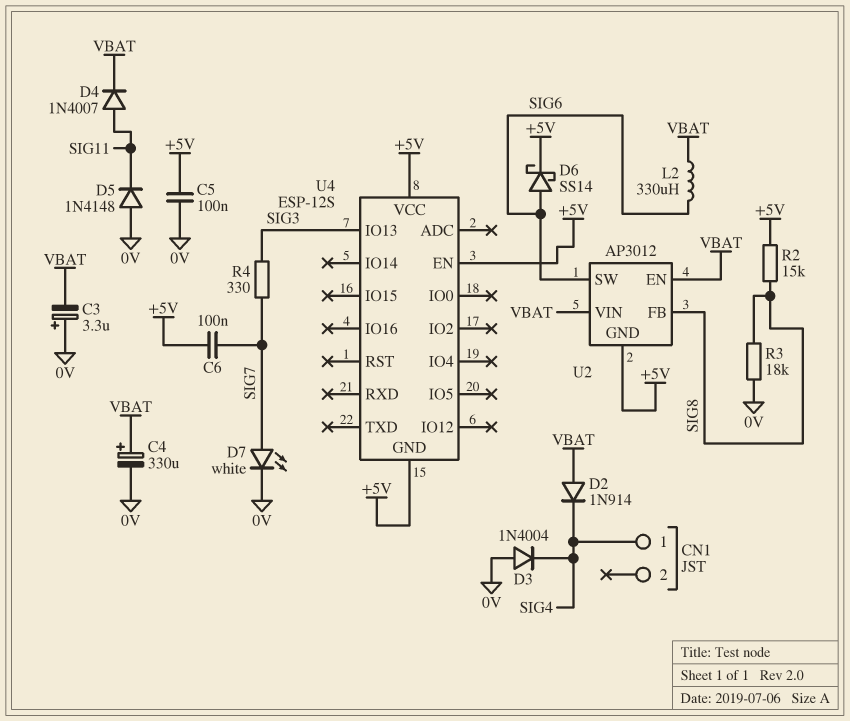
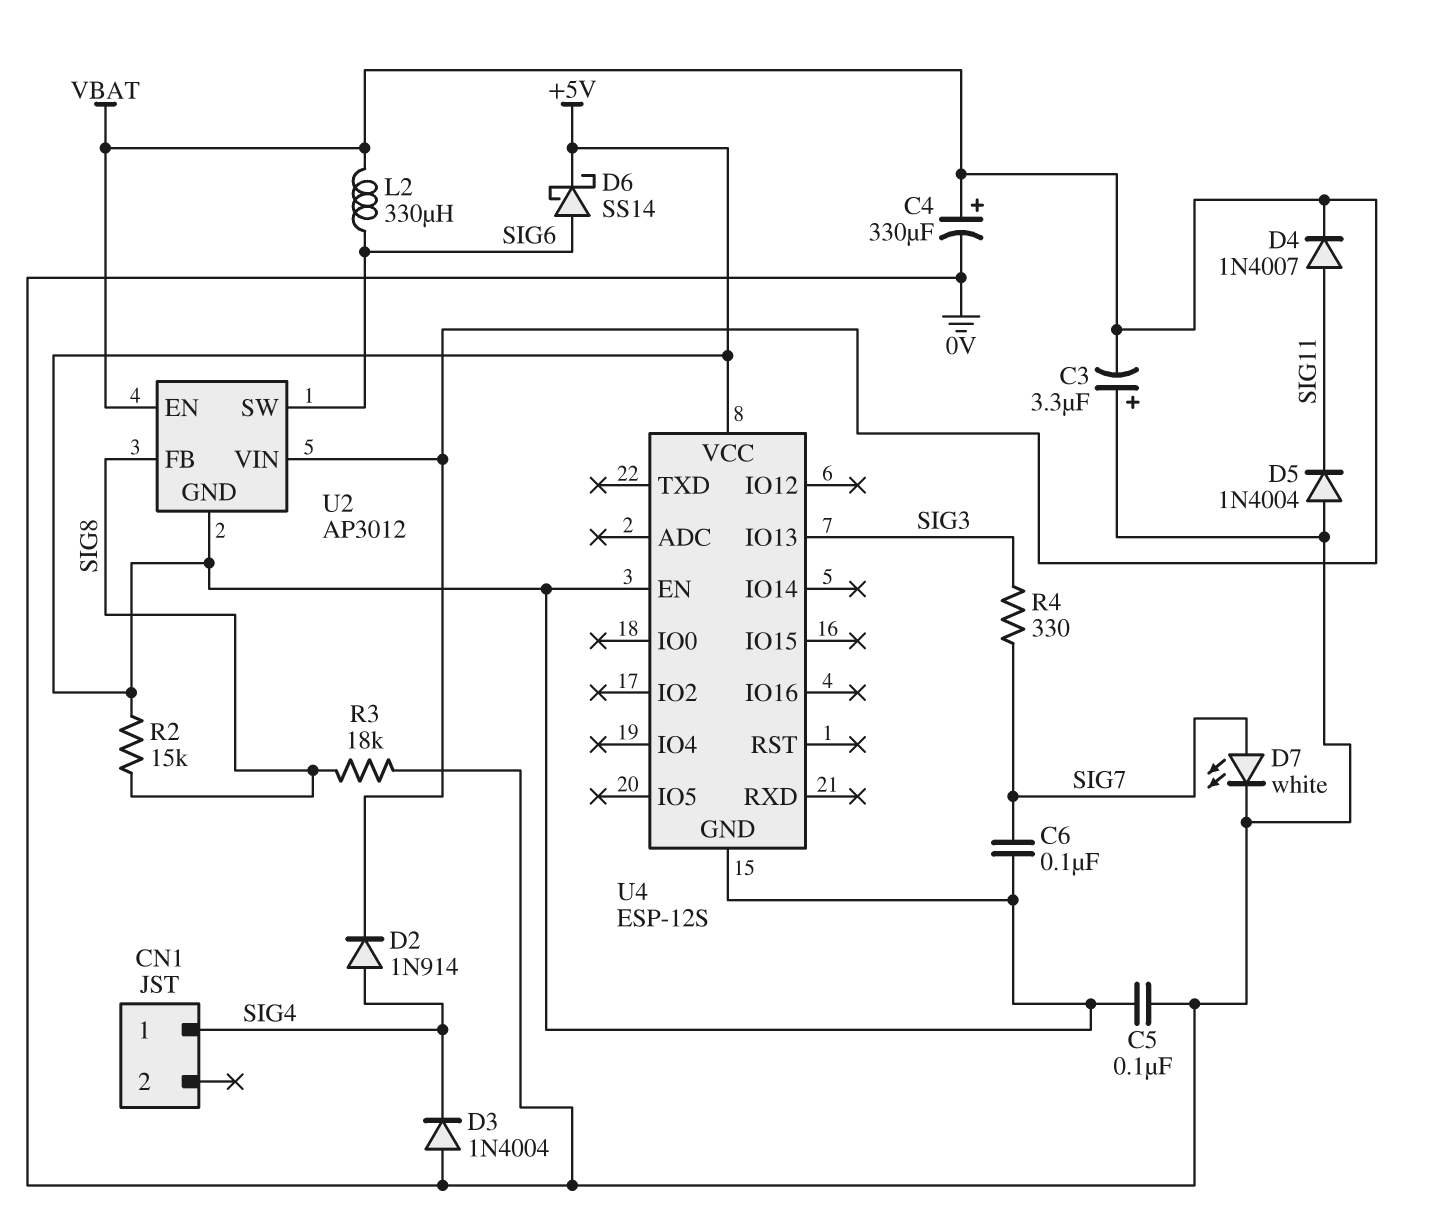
D2: diode 1N914 (A VBAT, K SIG4) -> diode 1N914 (A SIG4, K VBAT)
D5: diode 1N4148 (A 0V, K SIG11) -> diode 1N4004 (A 0V, K SIG11)

